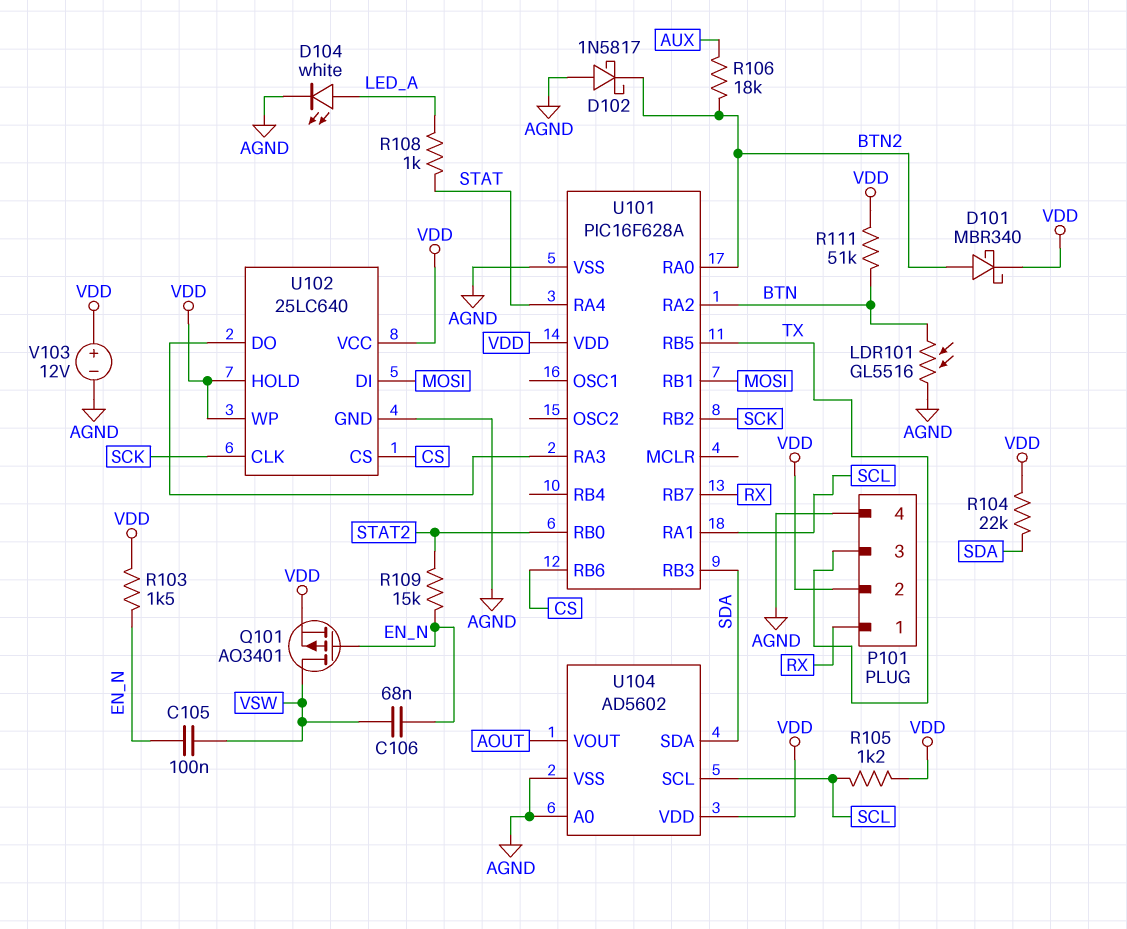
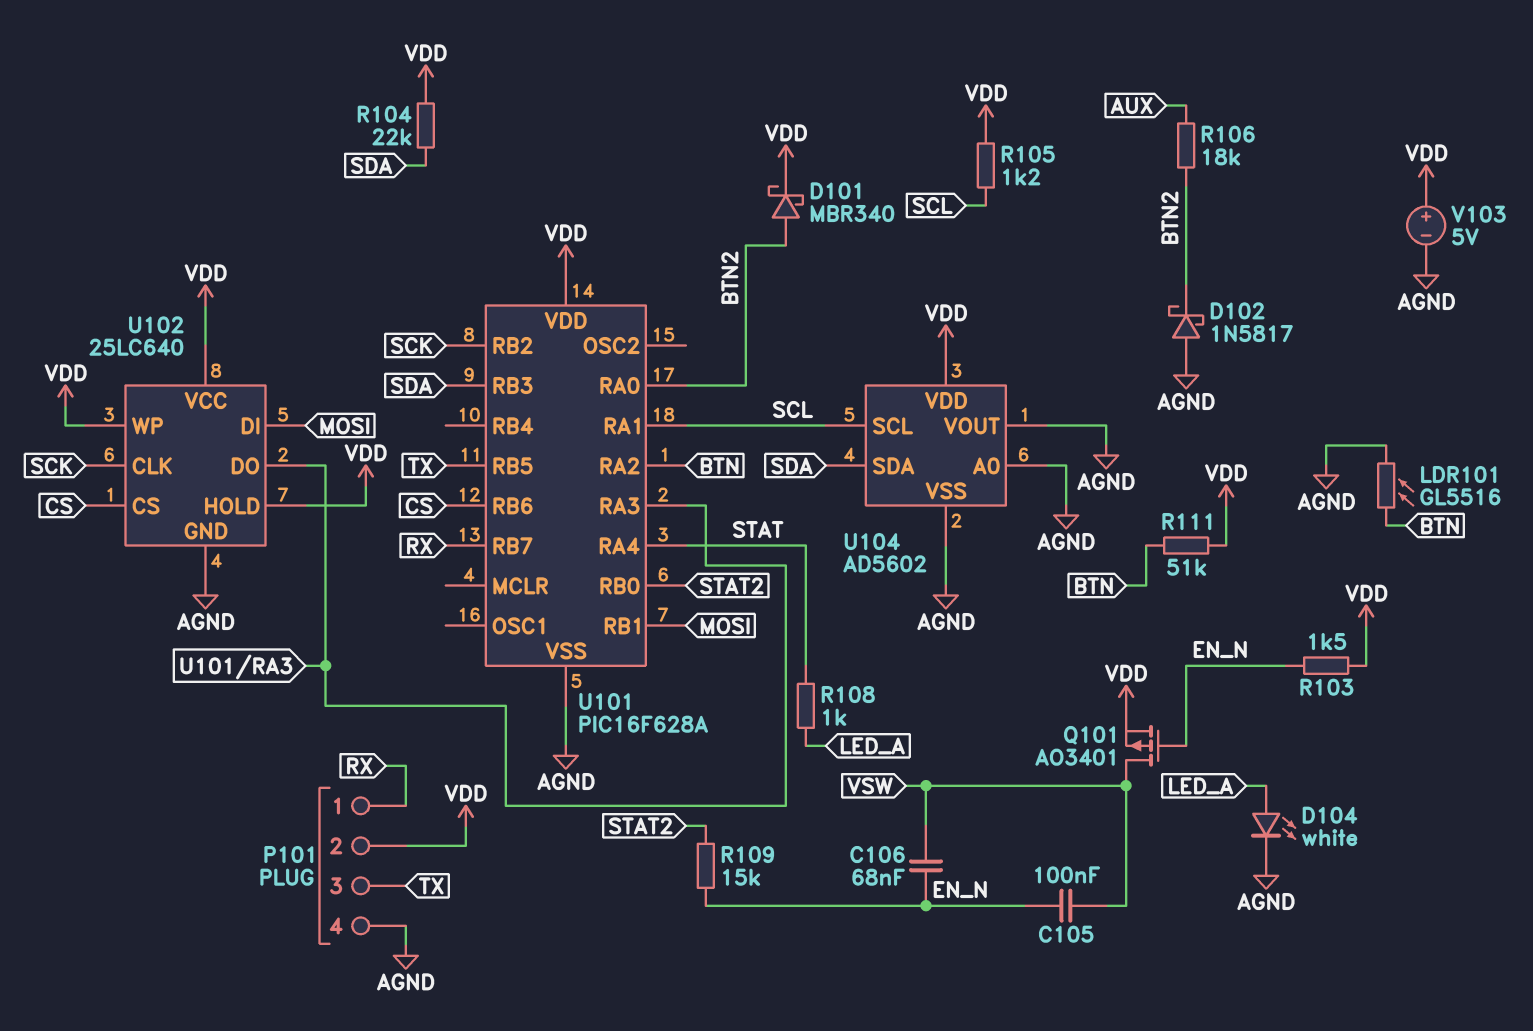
U104 pin VOUT: AOUT -> AGND
V103: 12V (plus VDD, minus AGND) -> 5V (plus VDD, minus AGND)

